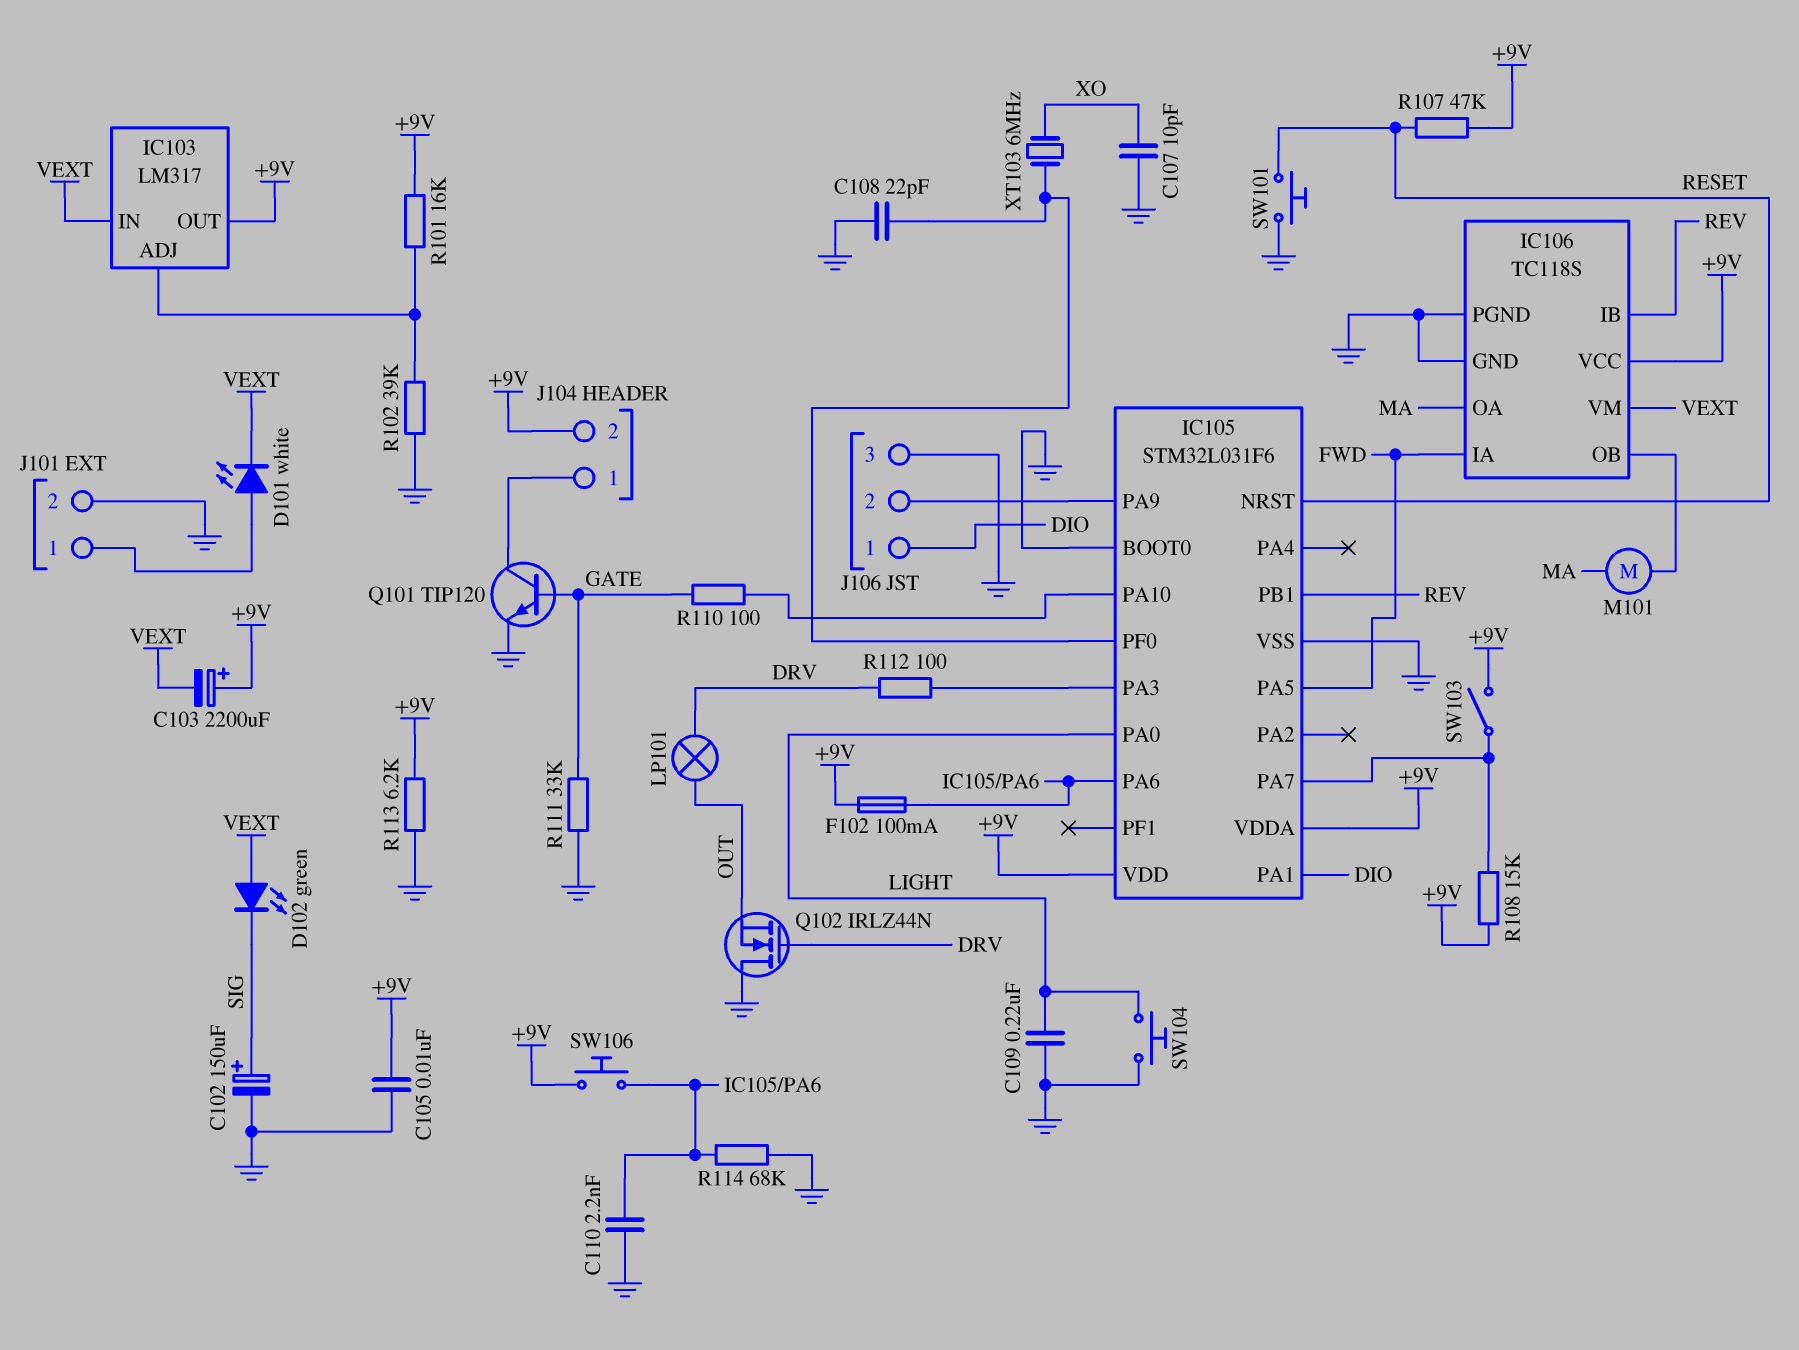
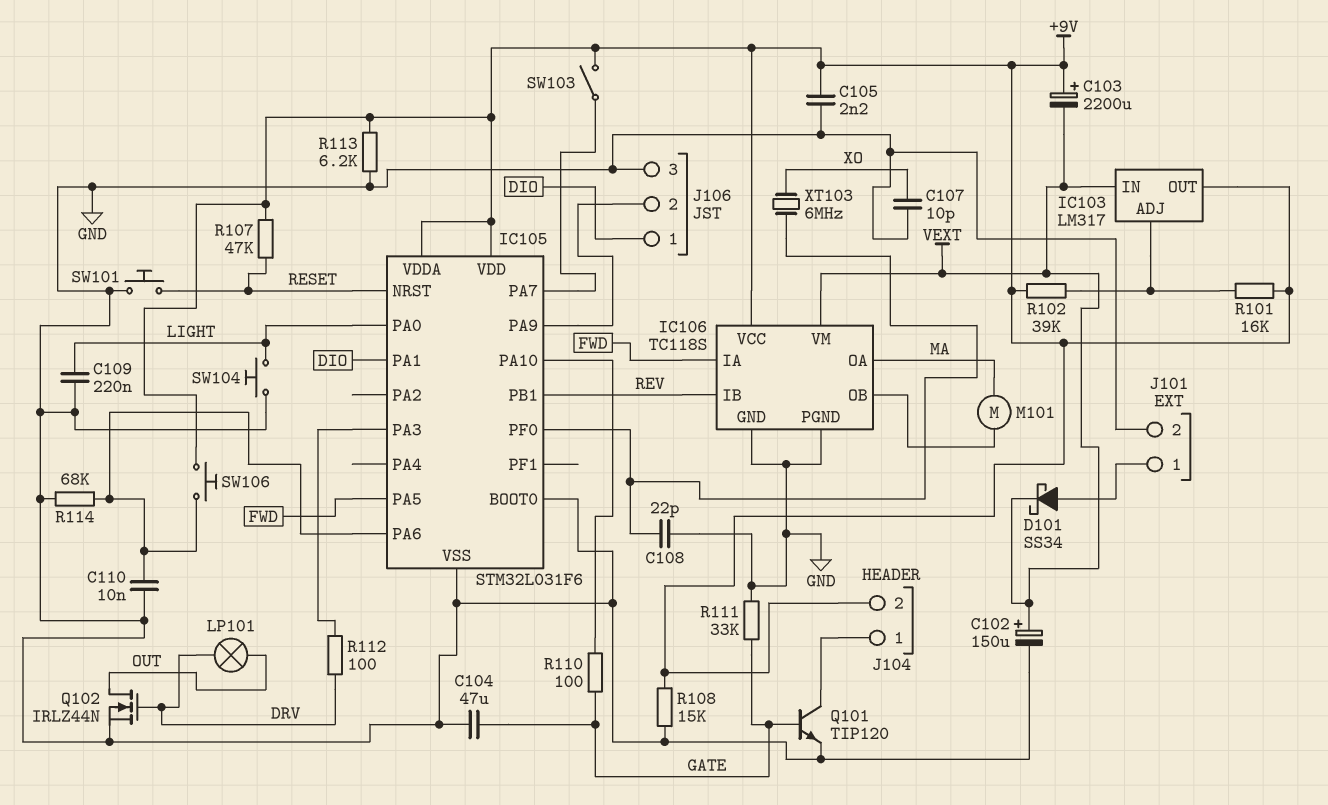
C102: 150uF (plus SIG, minus GND) -> 150uF (plus VEXT, minus GND)
C104: none -> 47uF (GATE, GND)
C105: 10nF (+9V, GND) -> 2.2nF (+9V, GND)
C110: 2.2nF (GND, IC105/PA6) -> 10nF (GND, IC105/PA6)
D101: LED white (A J101/1, K VEXT) -> schottky SS34 (A J101/1, K VEXT)
D102: LED green (A VEXT, K SIG) -> none
F102: 100mA (+9V, IC105/PA6) -> none
Q102: NMOS IRLZ44N (G DRV, D GND, S OUT) -> NMOS IRLZ44N (G DRV, D OUT, S GND)
R102: 39k (GND, IC103/ADJ) -> 39k (+9V, IC103/ADJ)
R108: 15k (+9V, IC105/PA7) -> 15k (+9V, GND)

